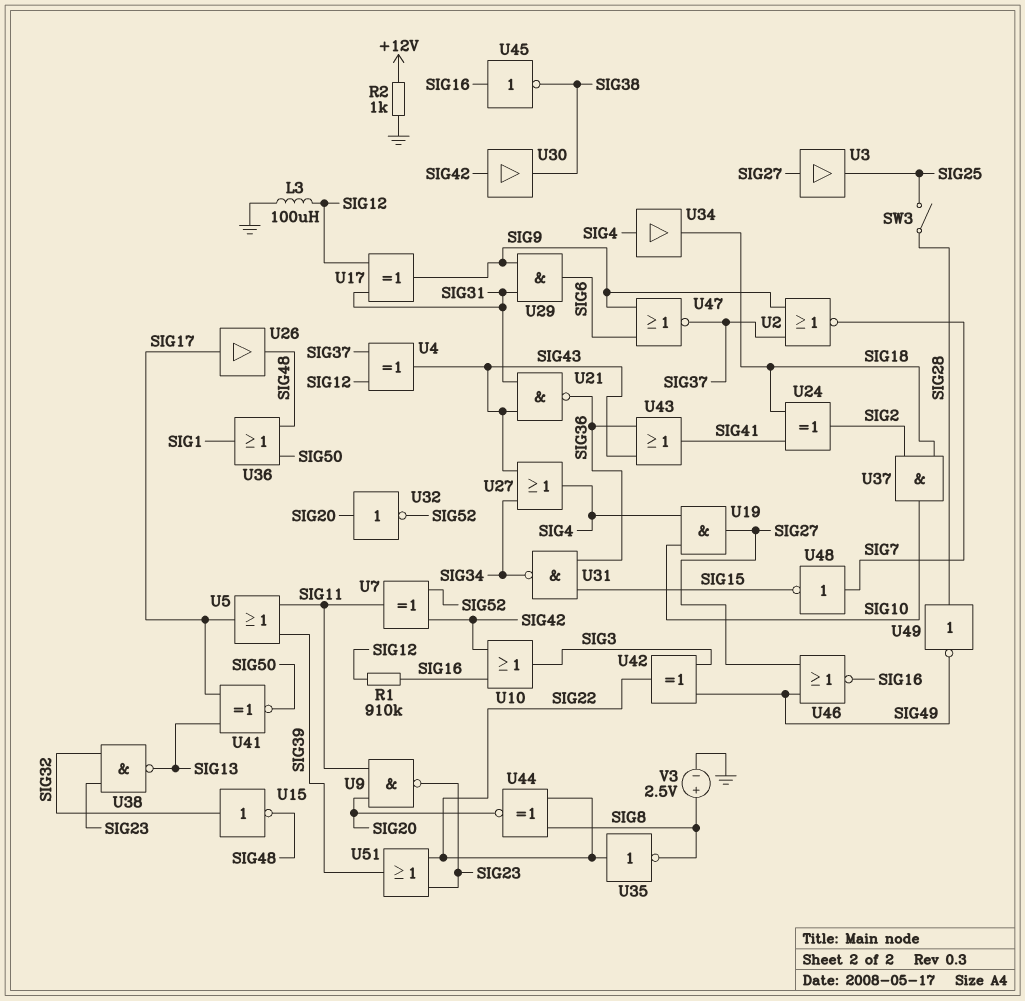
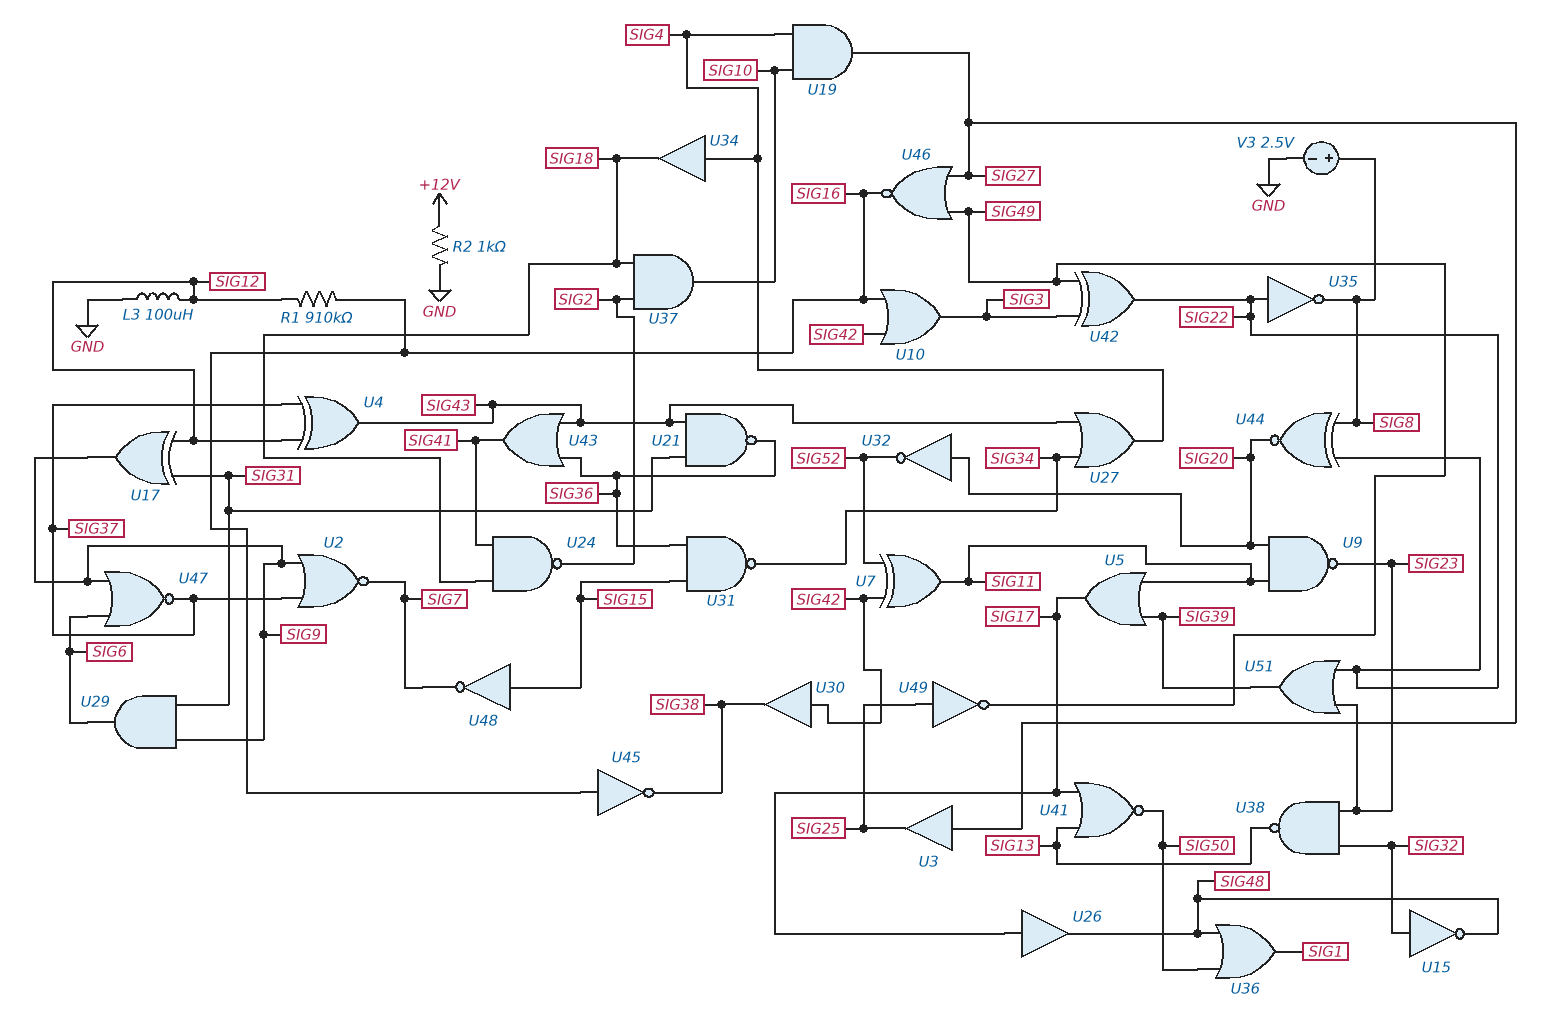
SW3: switch (SIG25, SIG28) -> none
U24: XOR (in SIG18, in SIG41, out SIG2) -> NAND (in SIG18, in SIG41, out SIG2)
U41: XNOR (in SIG13, in SIG17, out SIG50) -> NOR (in SIG13, in SIG17, out SIG50)
U48: NOT (in SIG7, out SIG15) -> NOT (in SIG15, out SIG7)
U49: NOT (in SIG28, out SIG49) -> NOT (in SIG25, out SIG49)

